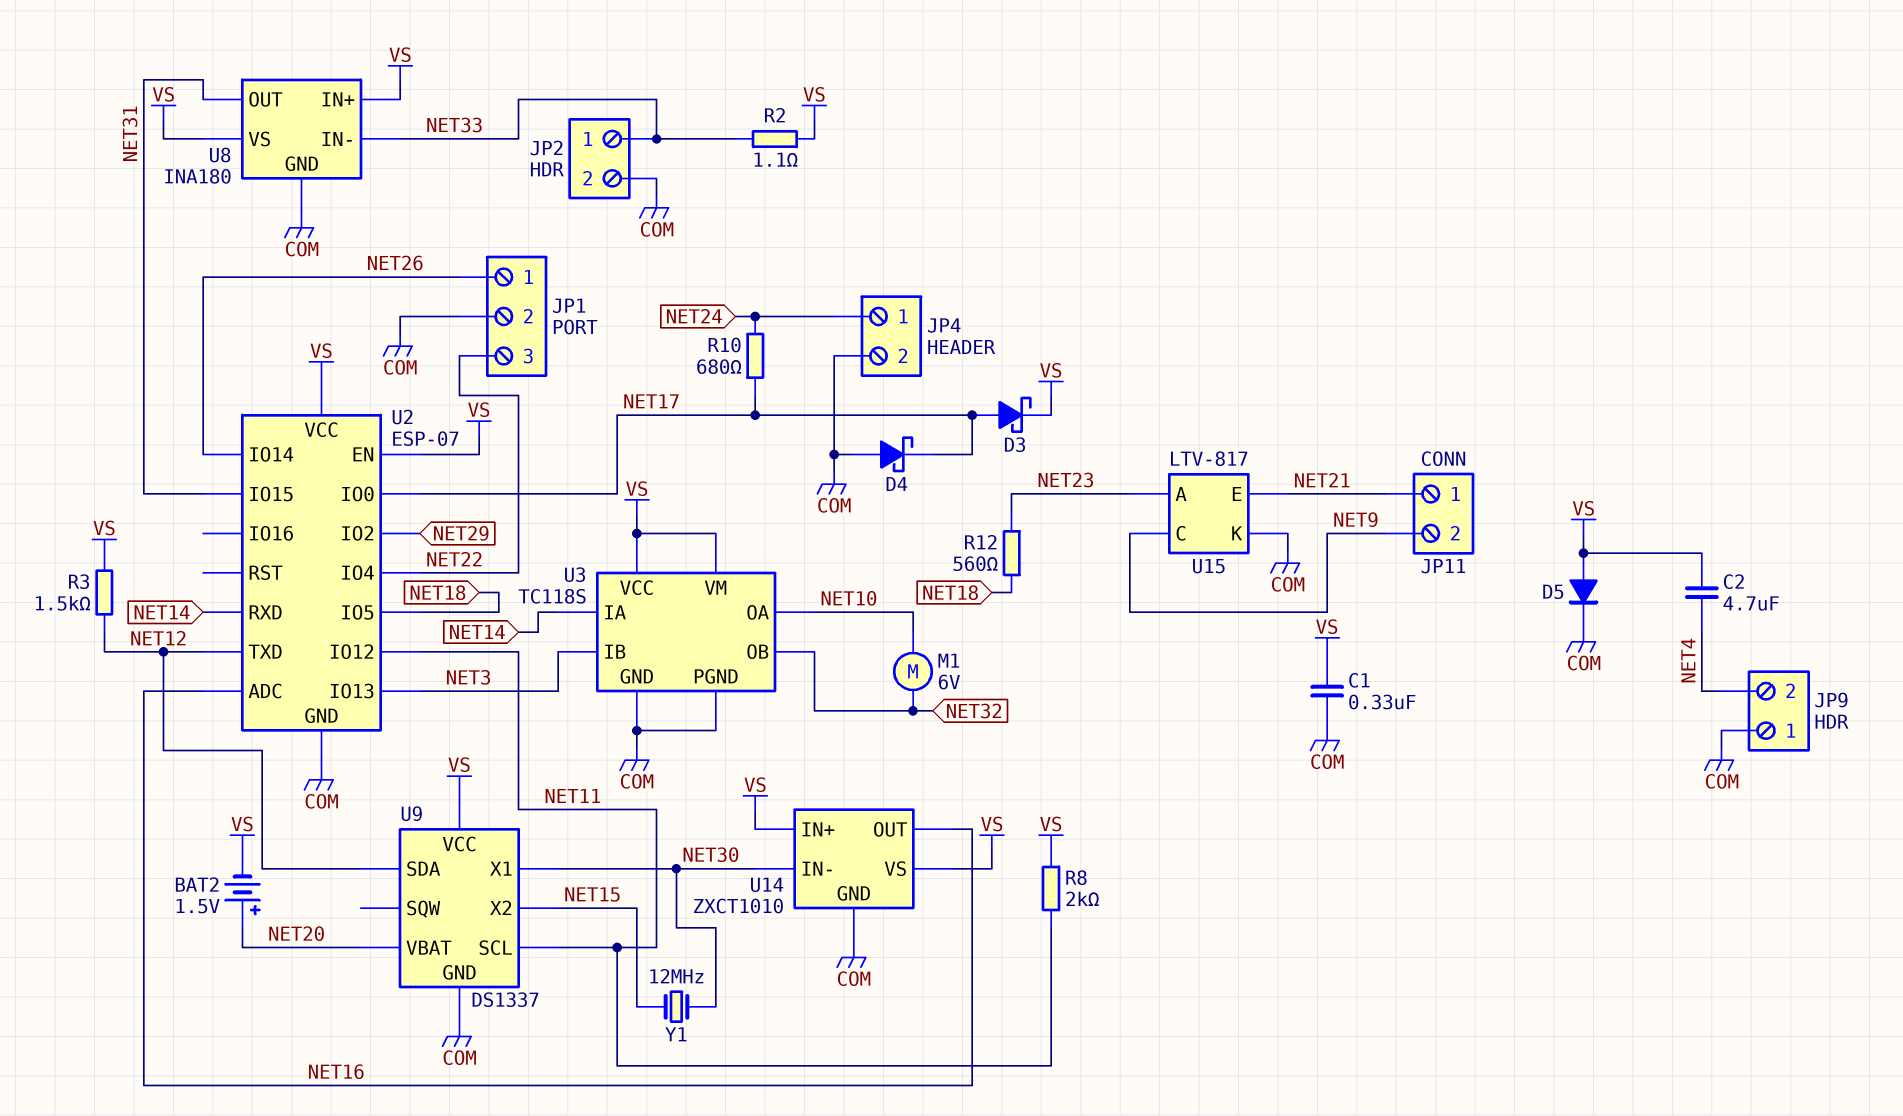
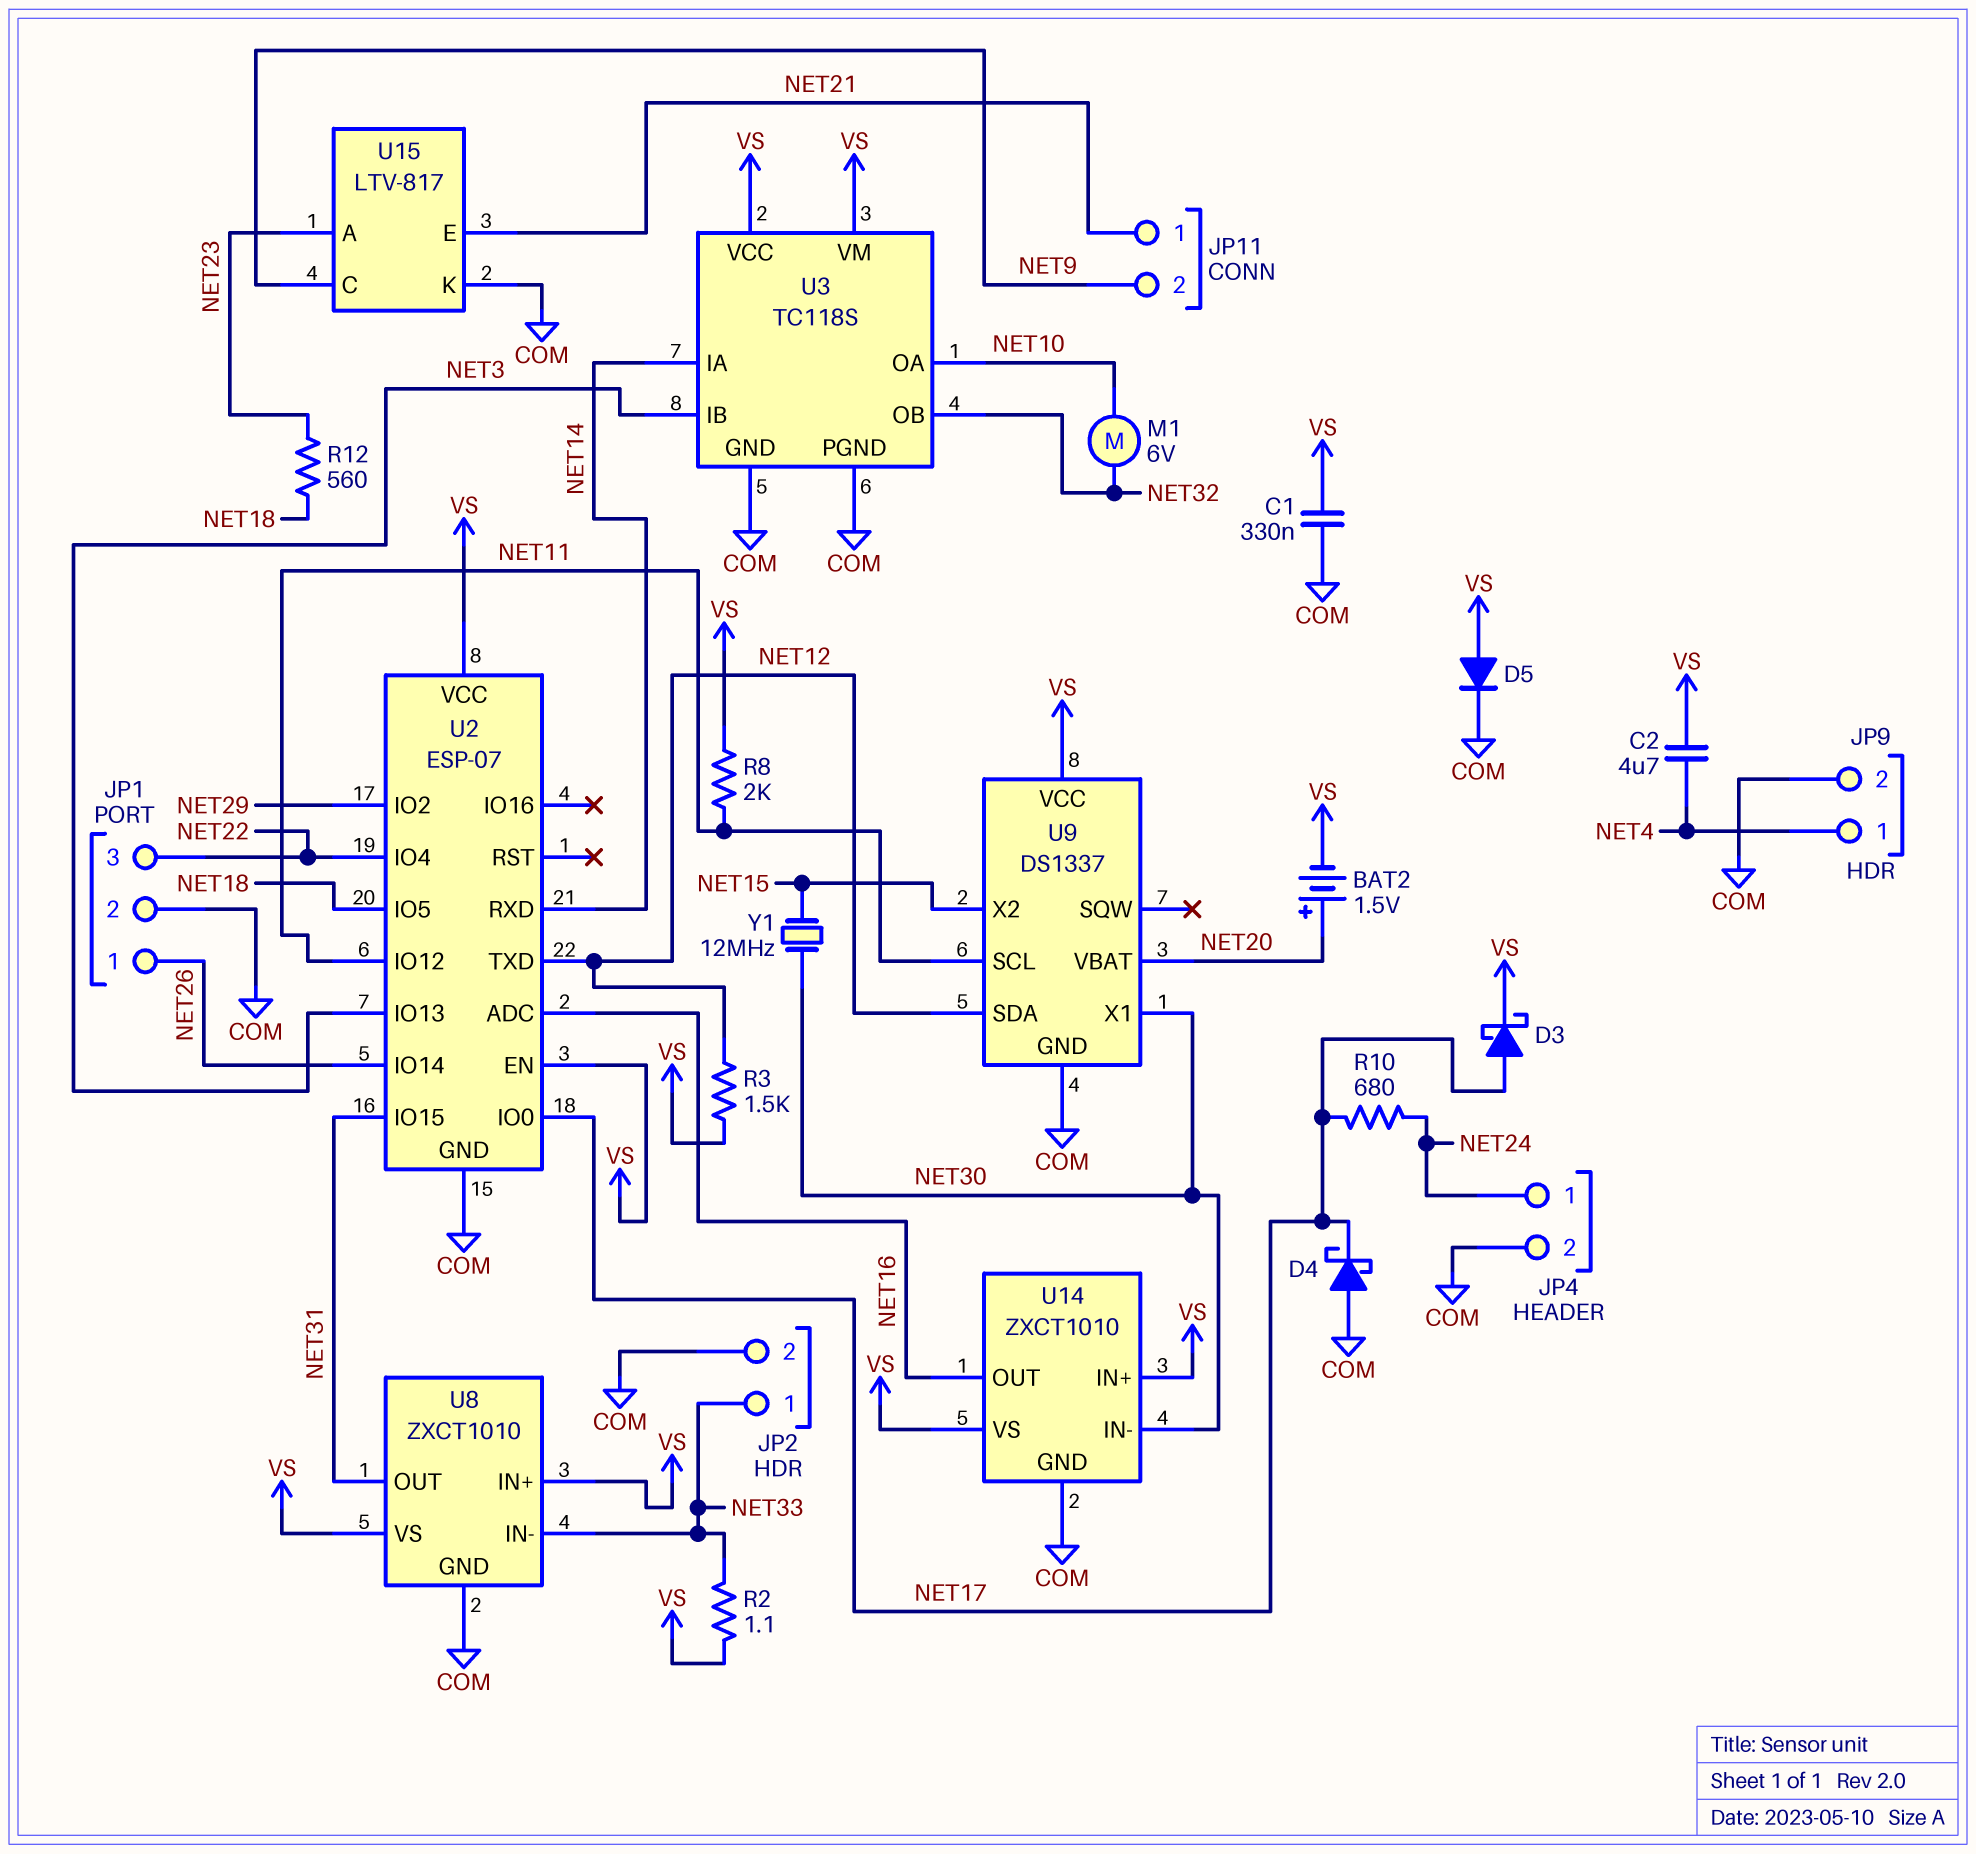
JP9 pin 1: COM -> NET4
JP9 pin 2: NET4 -> COM
U8: INA180 -> ZXCT1010

